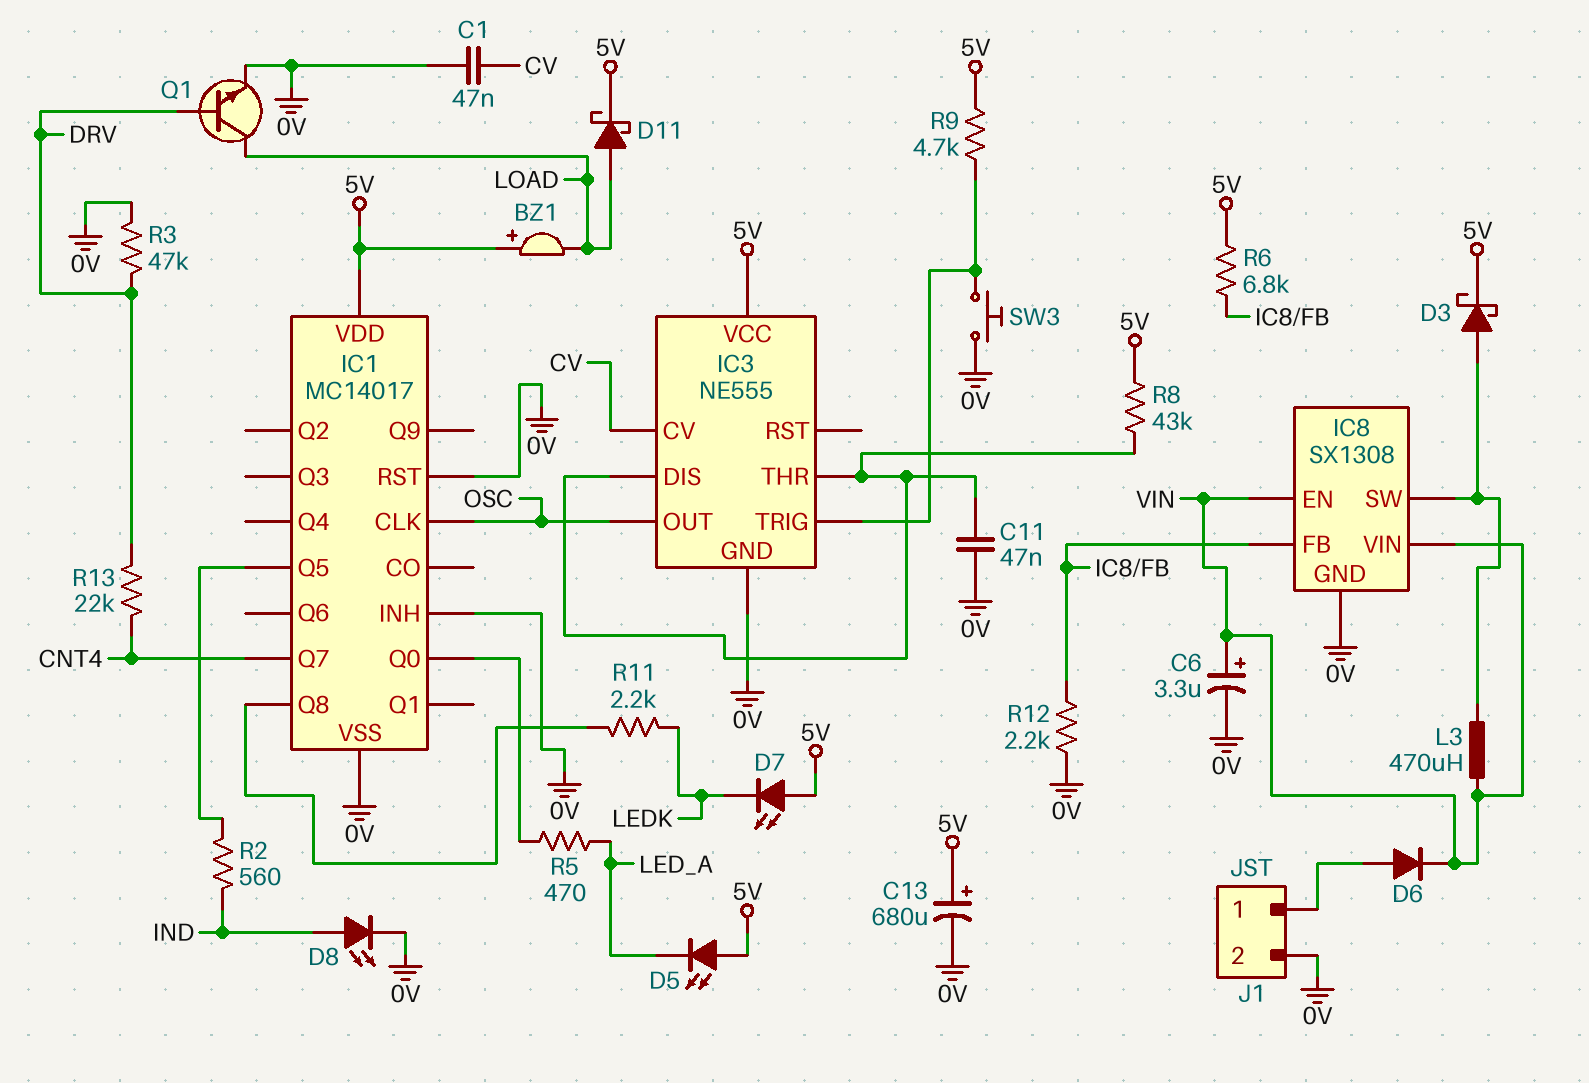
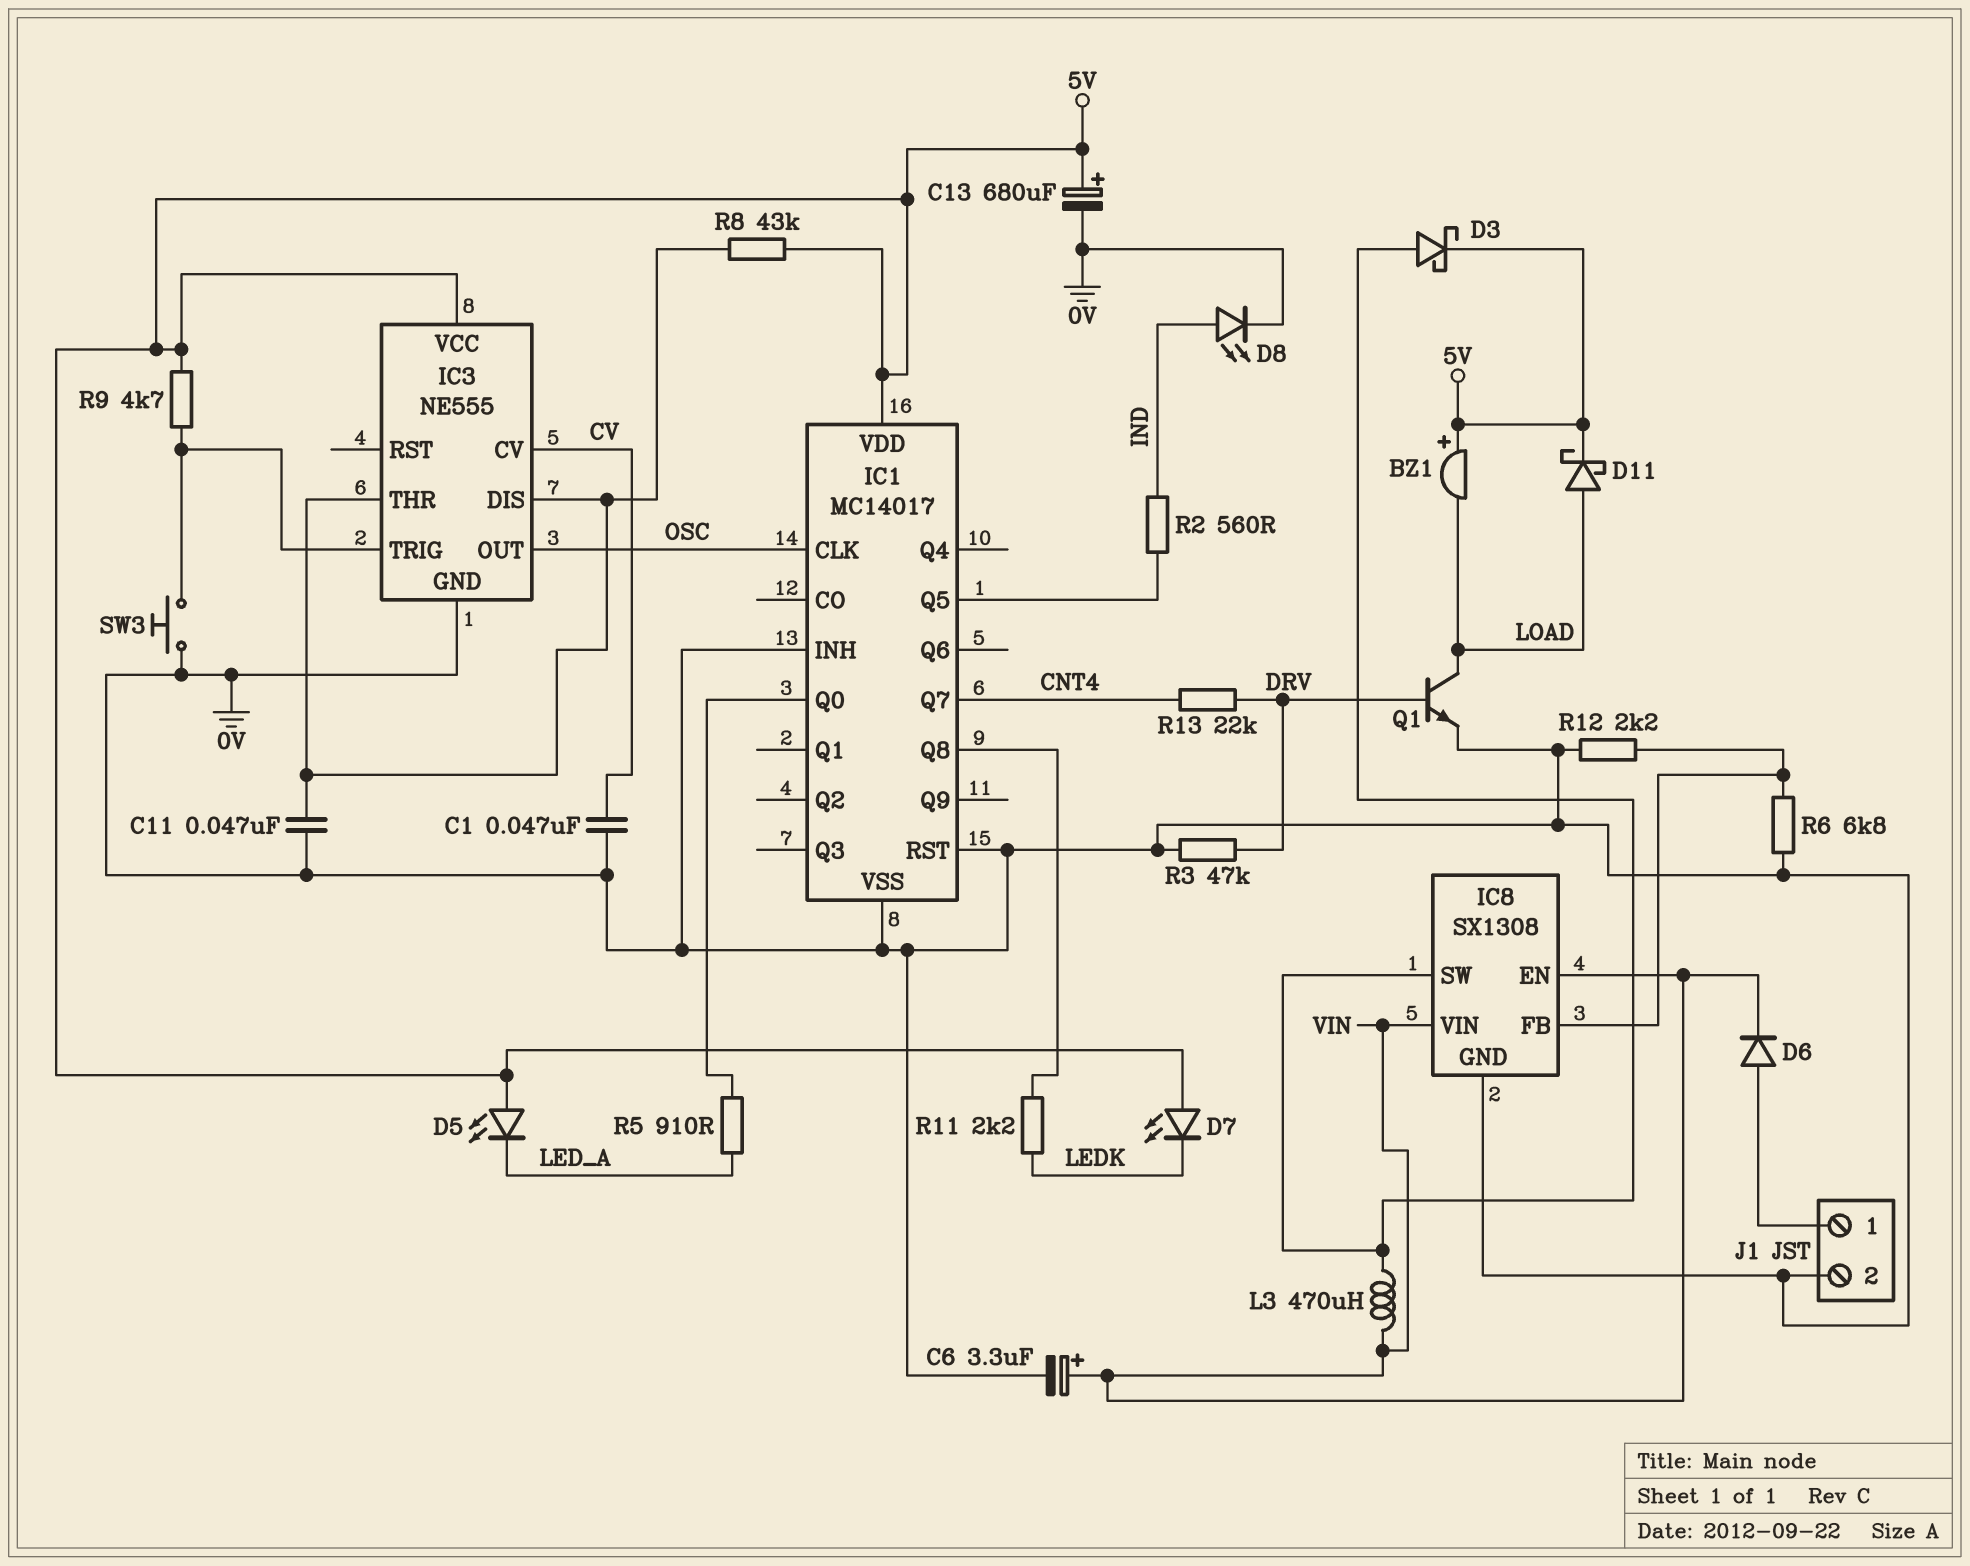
R5: 470 (IC1/Q0, LED_A) -> 910 (IC1/Q0, LED_A)
R6: 6.8k (5V, IC8/FB) -> 6.8k (0V, IC8/FB)

